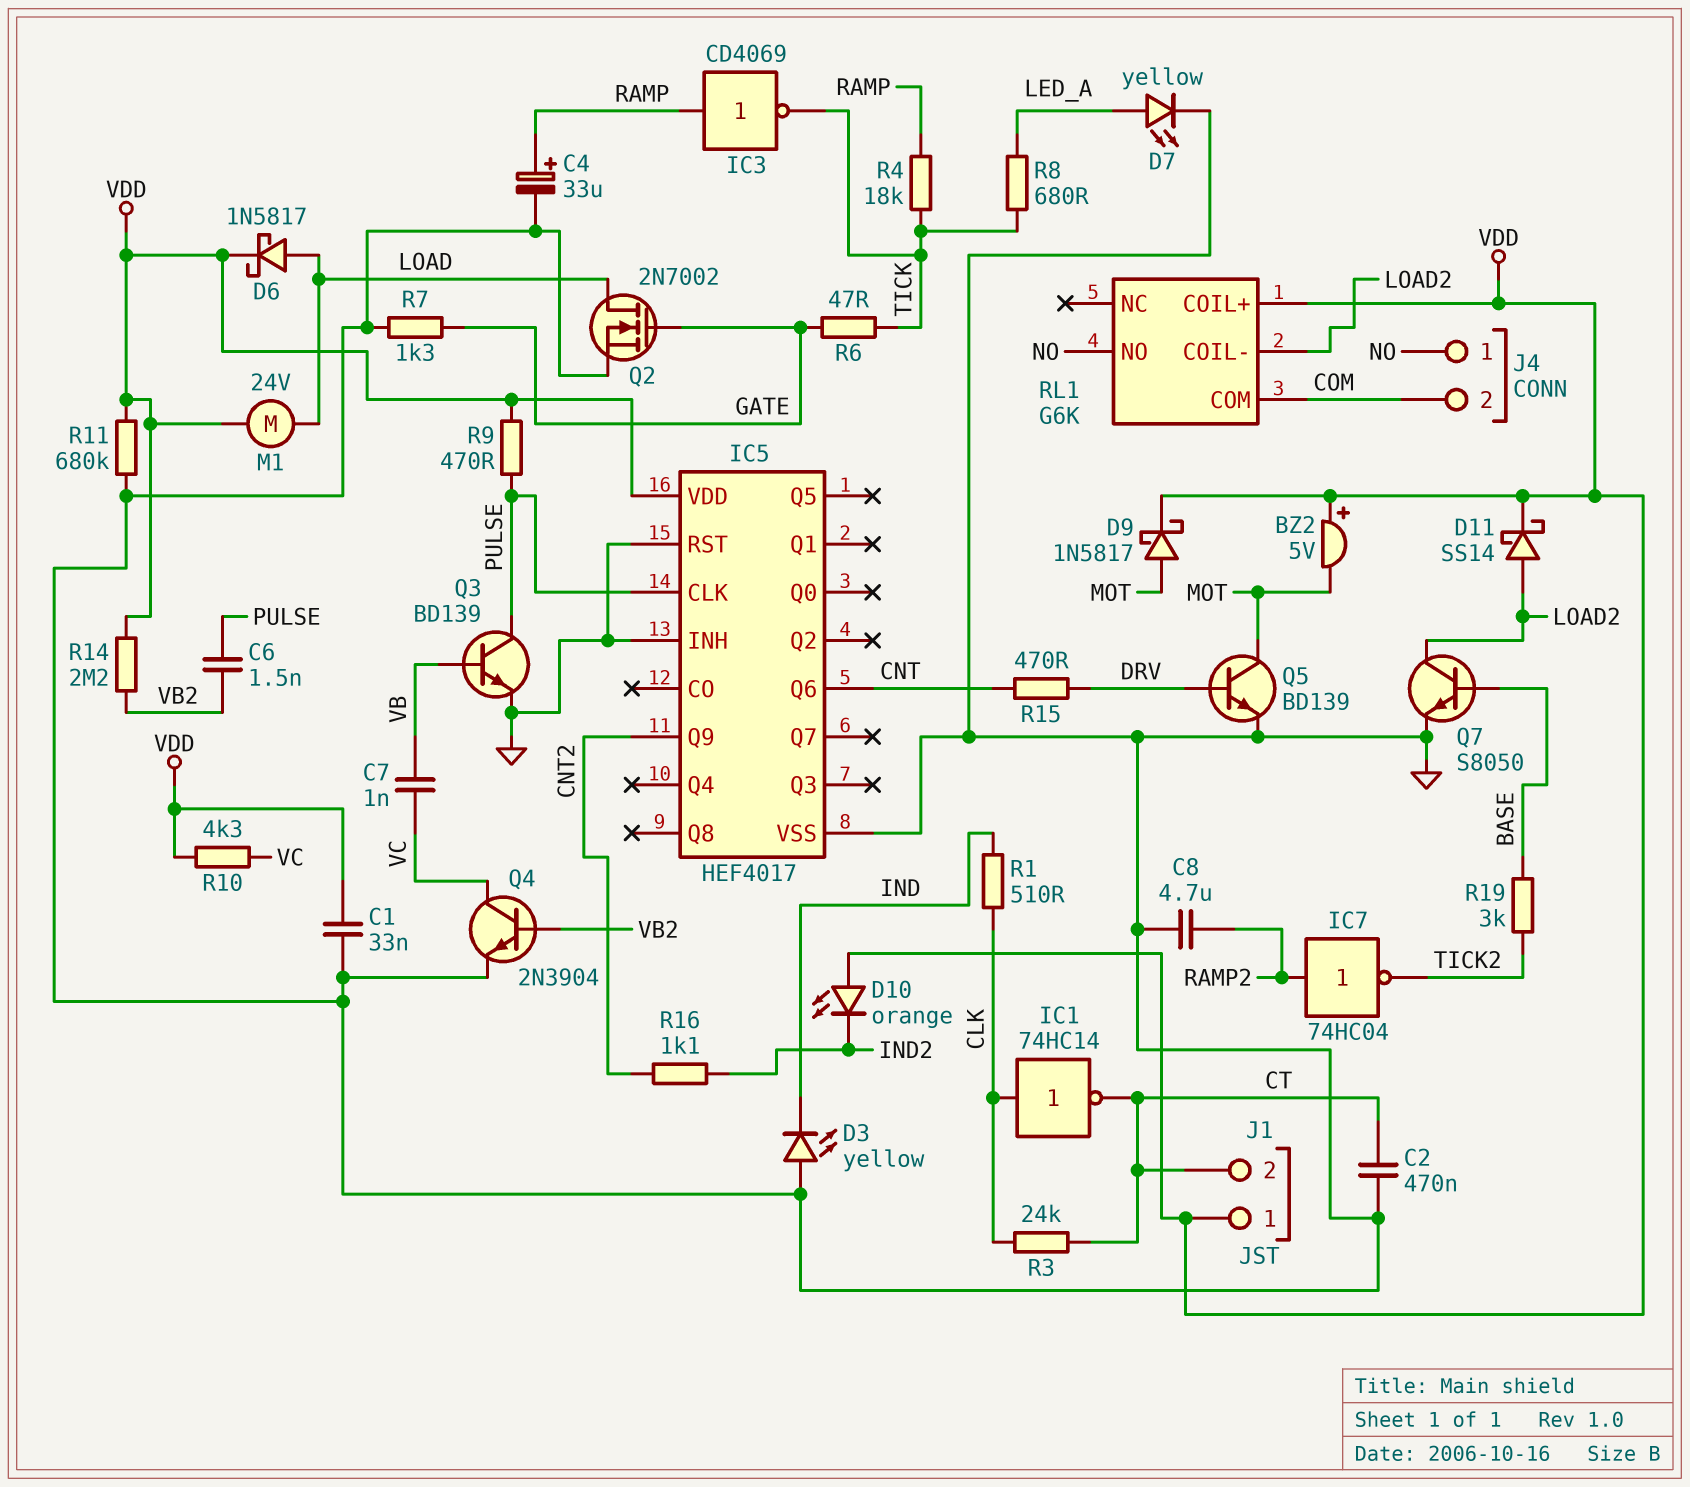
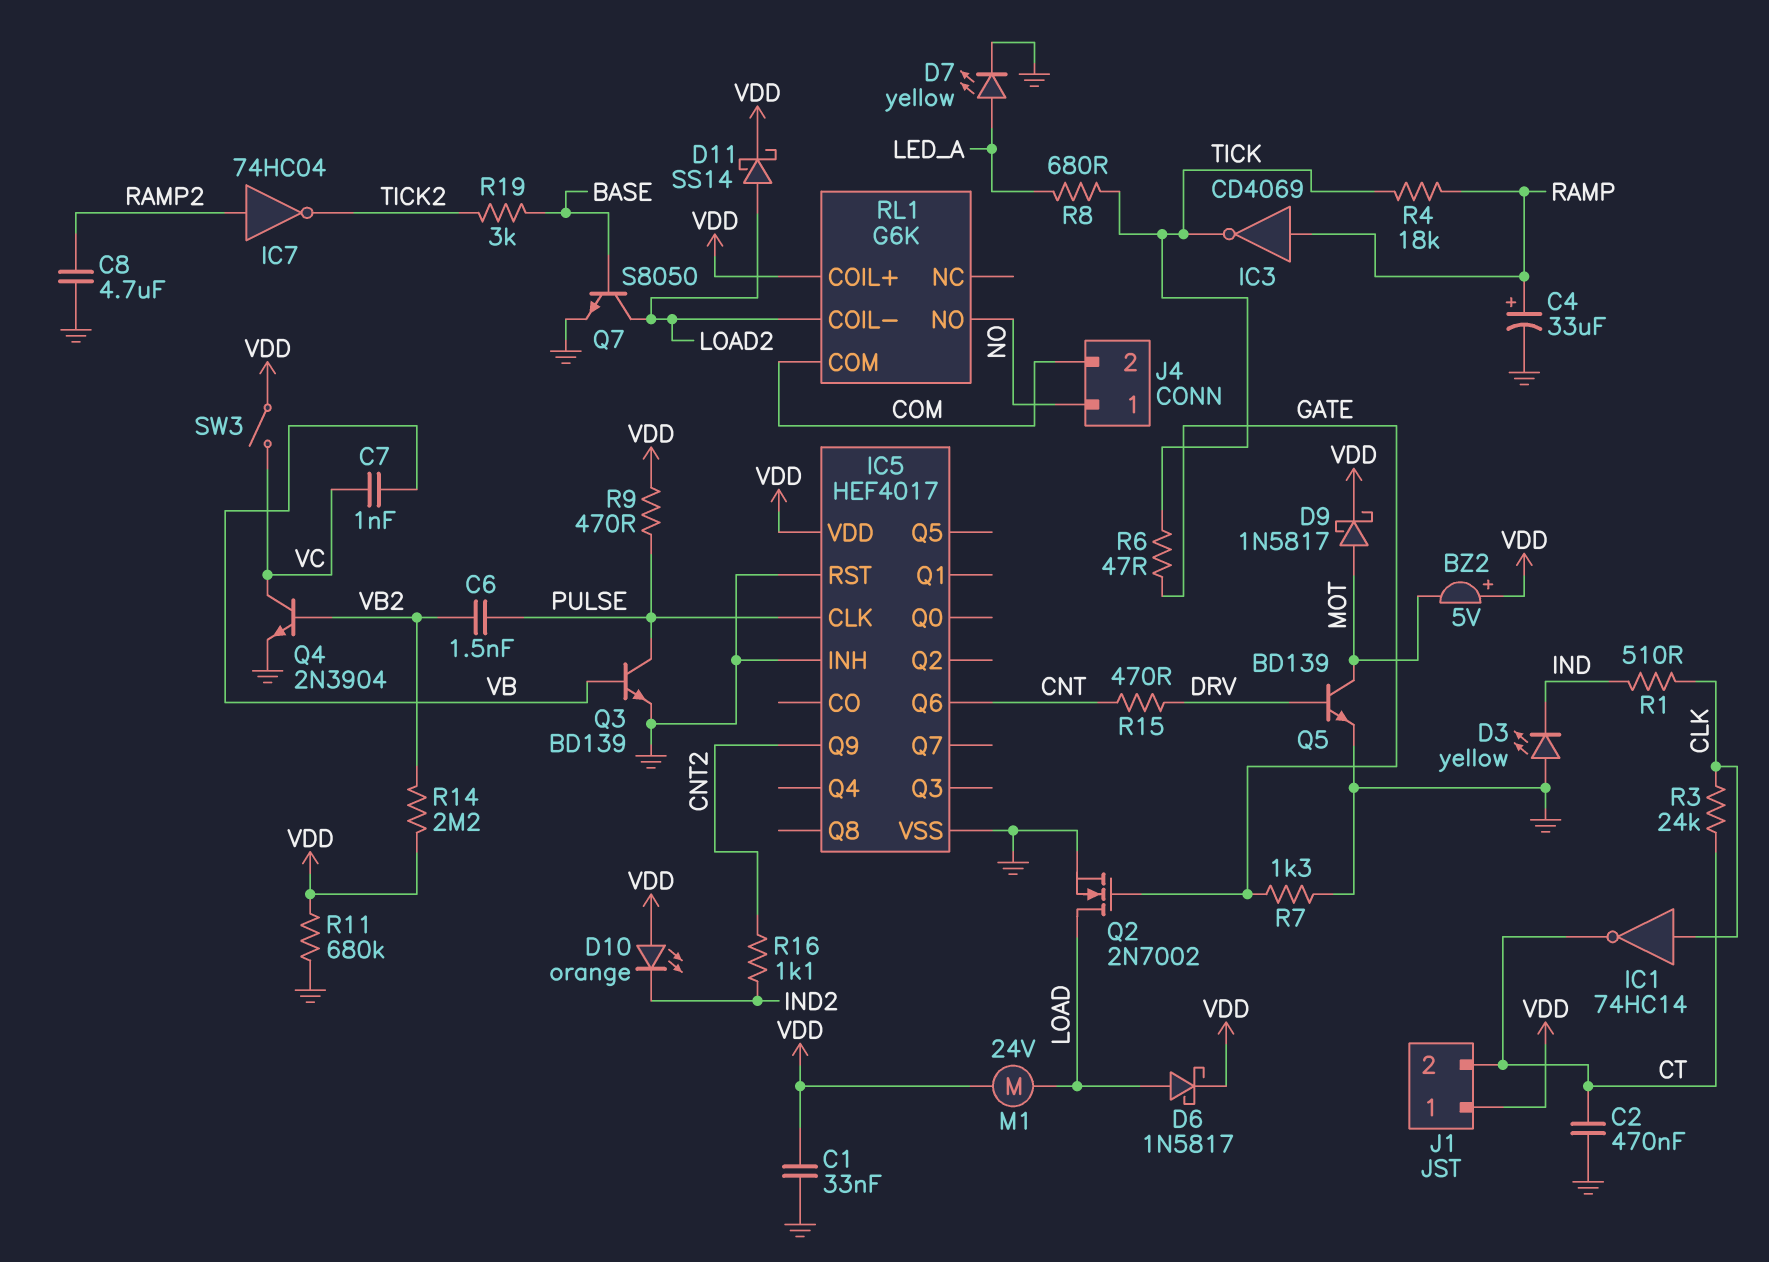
R10: 4.3k (VC, VDD) -> none
SW3: none -> switch (VC, VDD)

